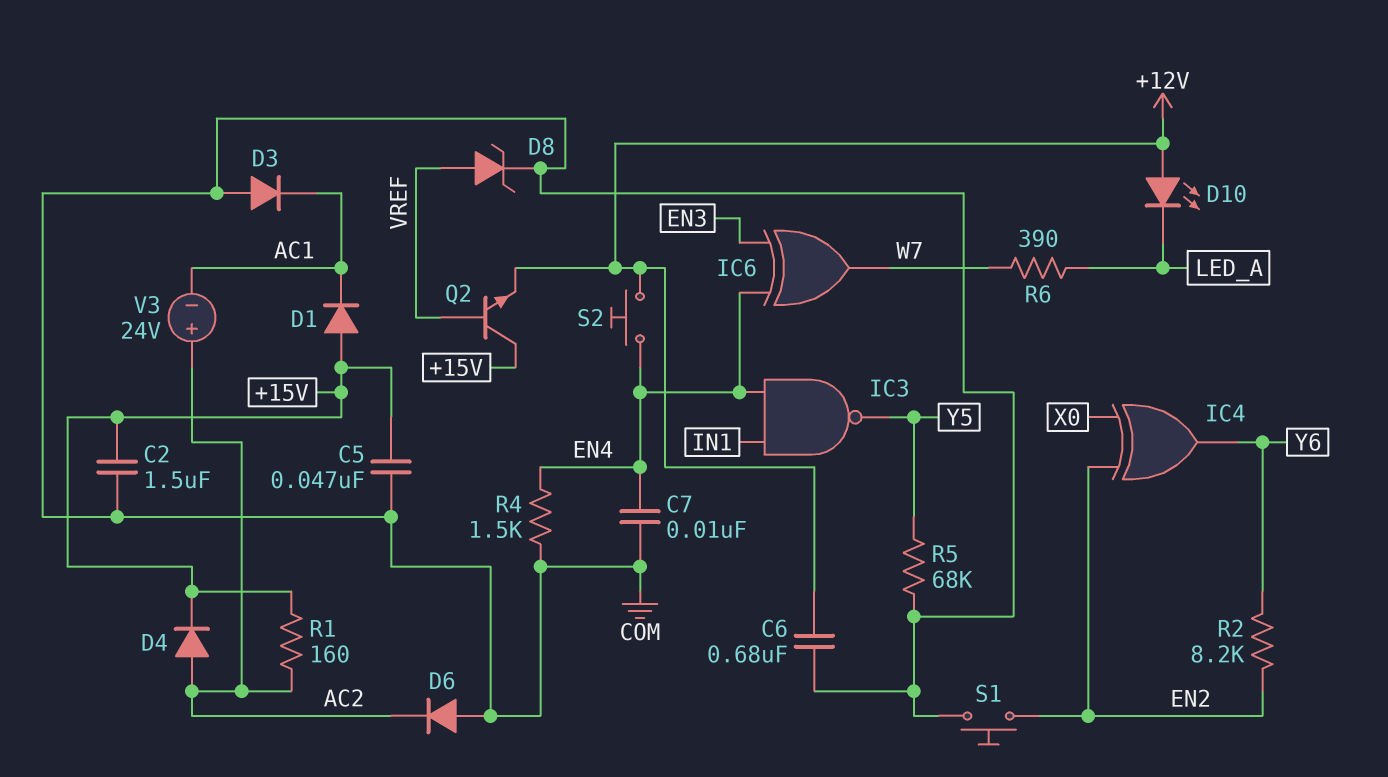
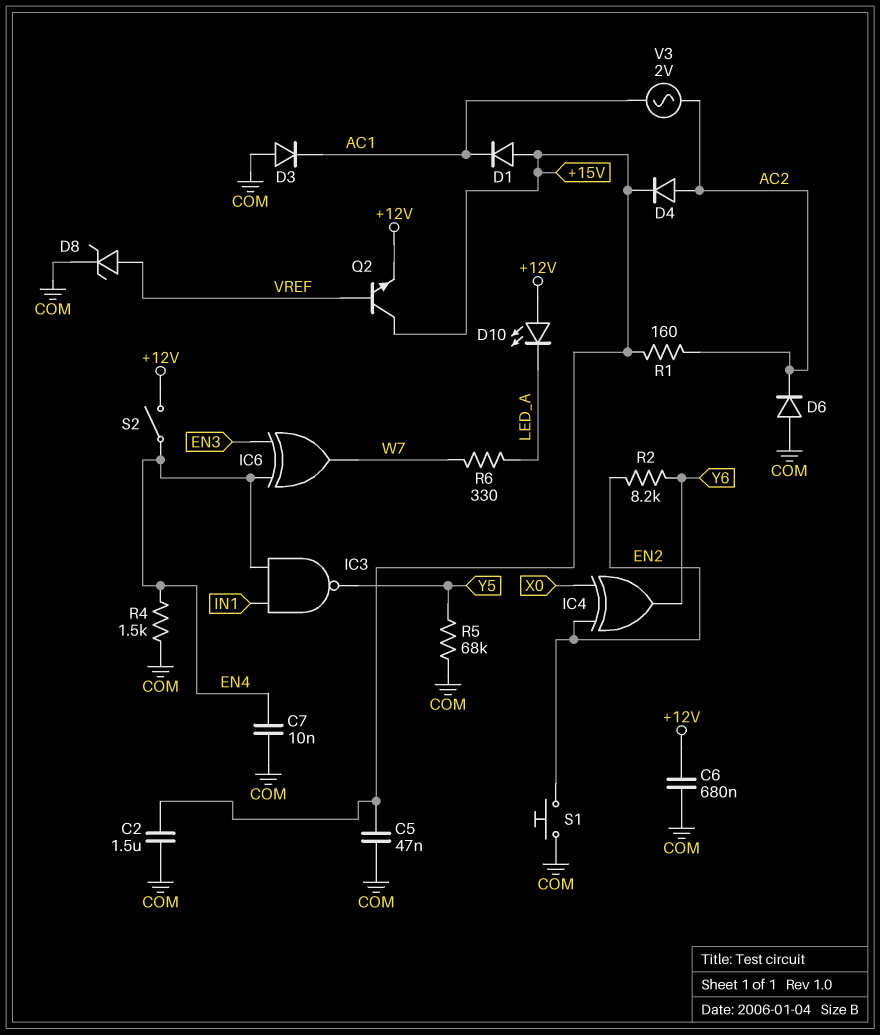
R6: 390 (LED_A, W7) -> 330 (LED_A, W7)
S2: button (+12V, EN4) -> switch (+12V, EN4)
V3: 24V (plus AC2, minus AC1) -> AC 2V (AC1, AC2)

